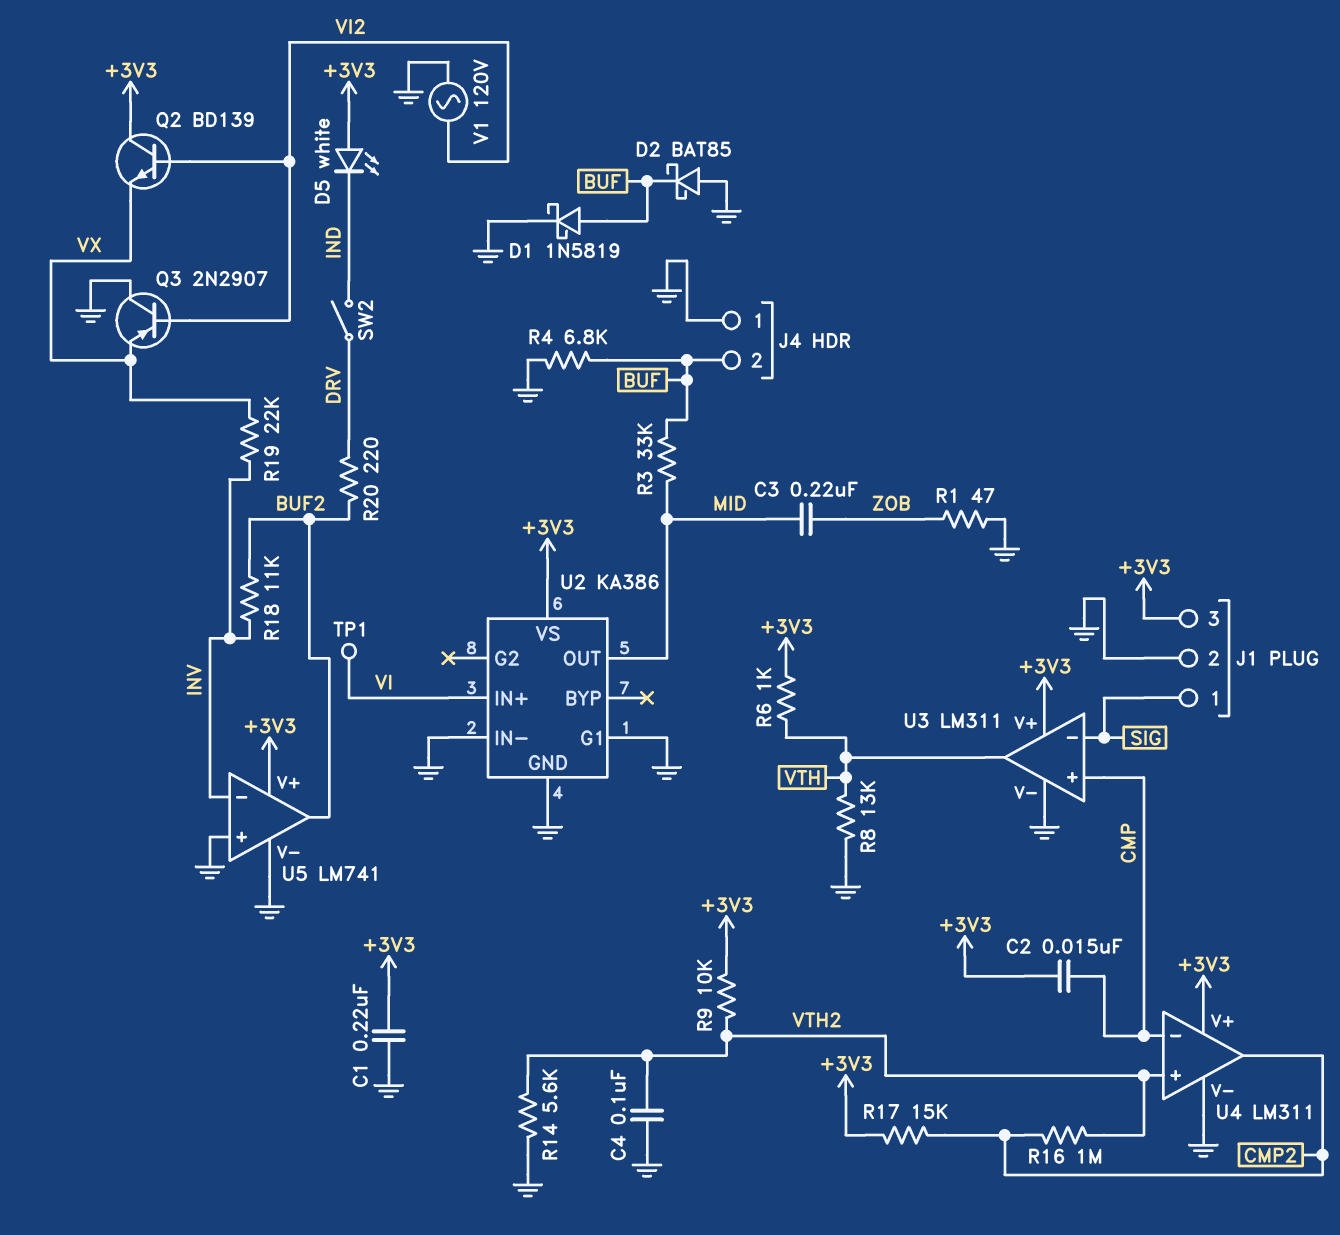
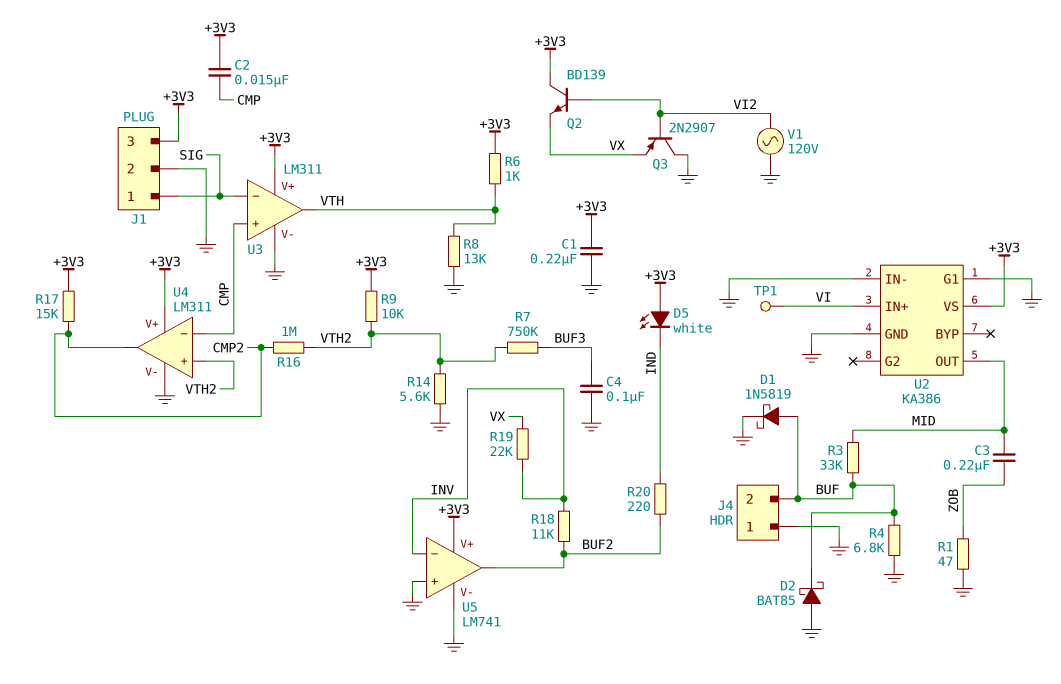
C4: 100nF (GND, VTH2) -> 100nF (BUF3, GND)
R7: none -> 750k (BUF3, VTH2)
R20: 220 (BUF2, DRV) -> 220 (BUF2, IND)
SW2: switch (DRV, IND) -> none

